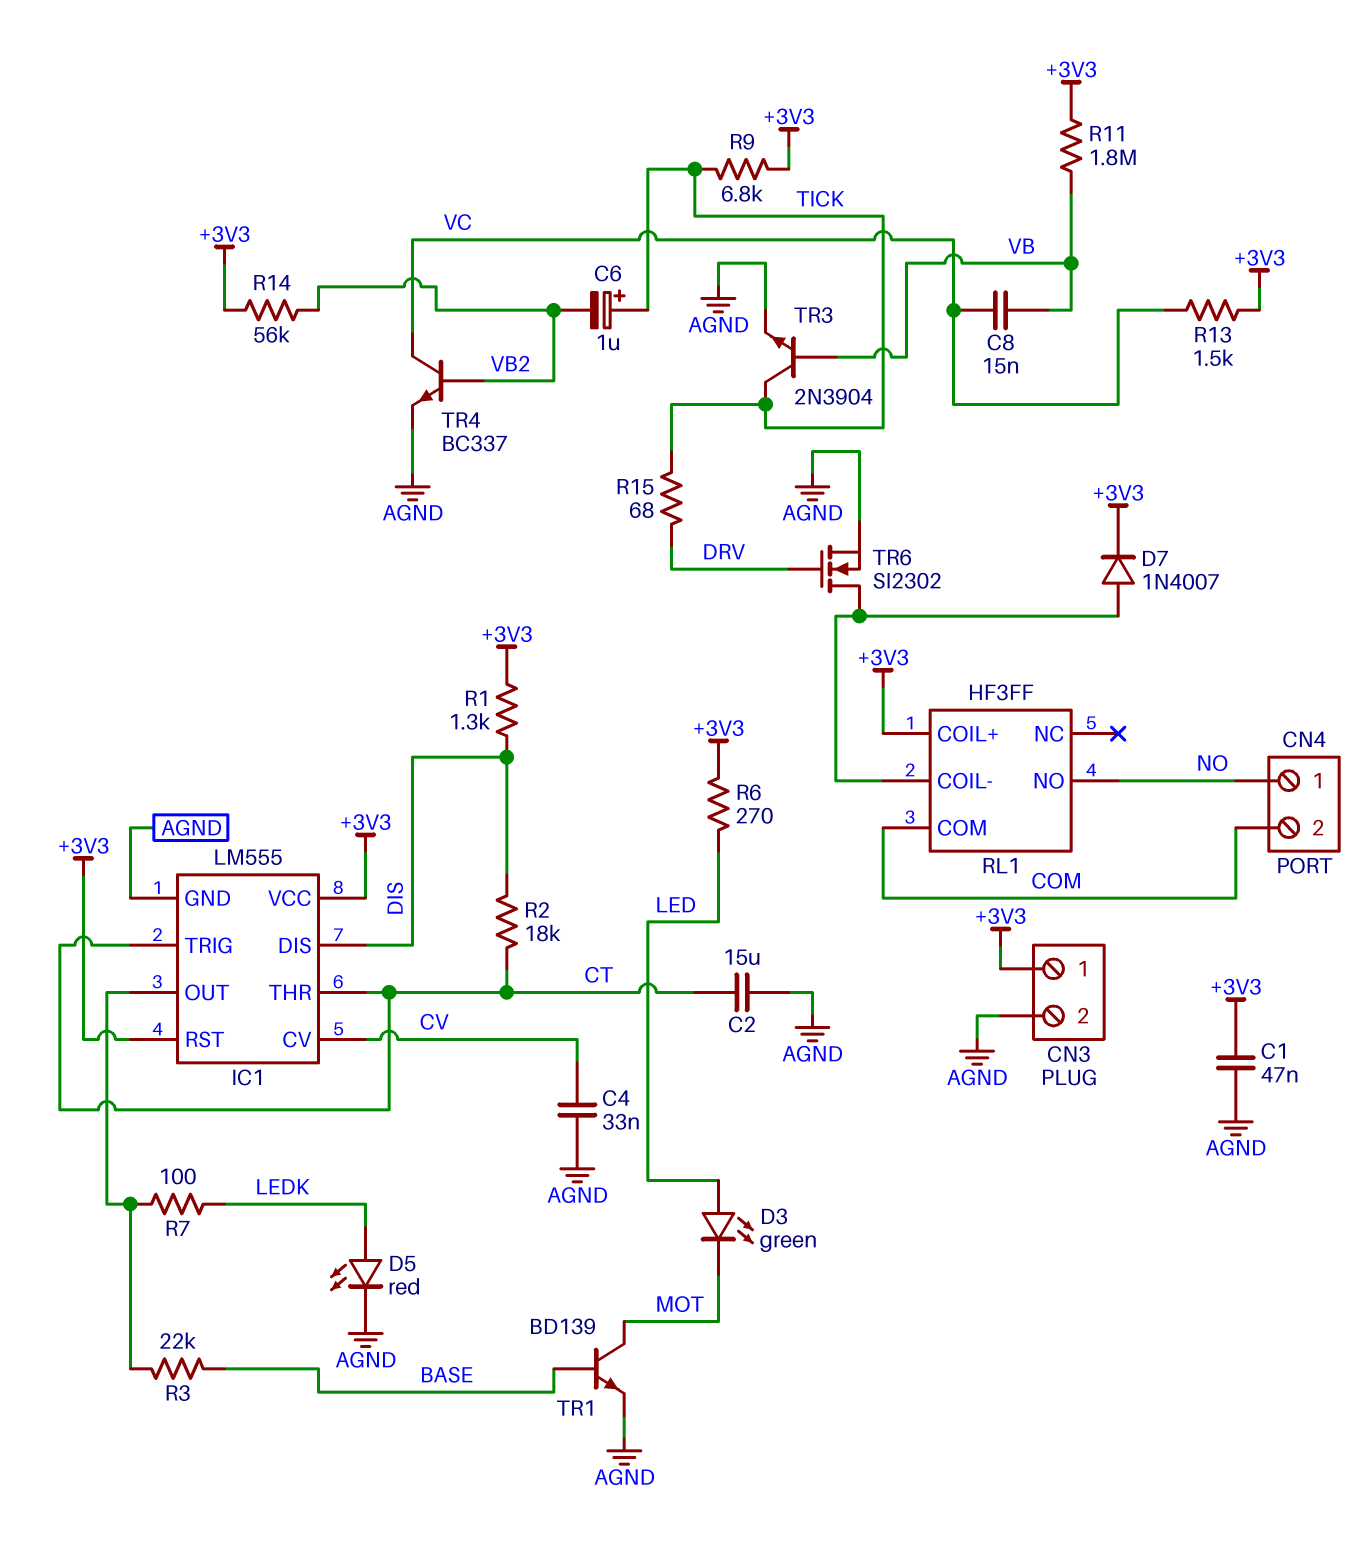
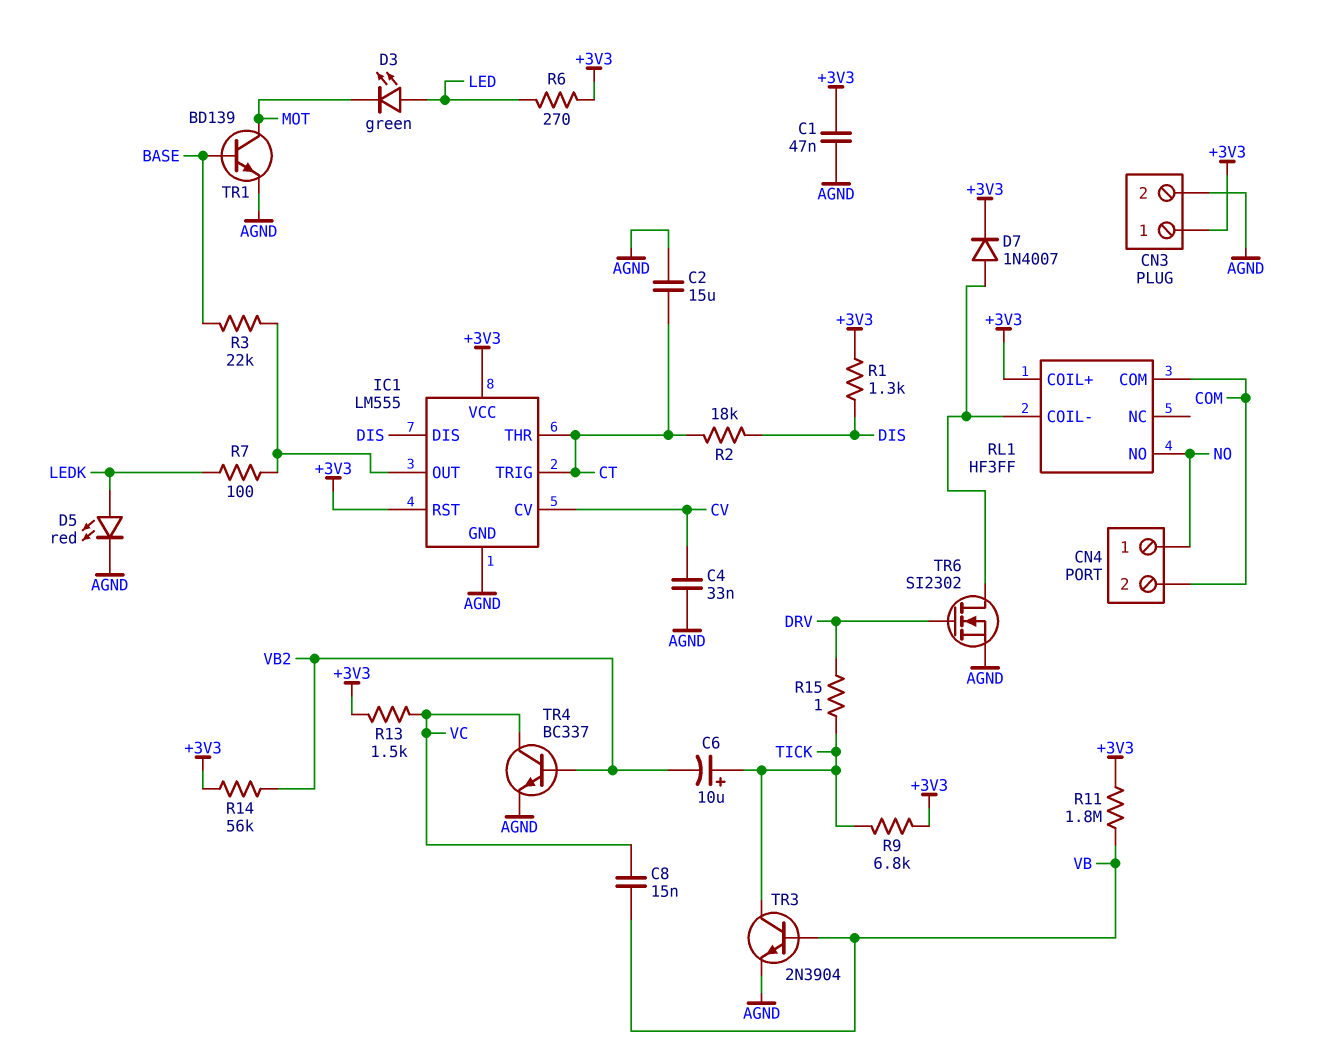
C6: 1uF (plus TICK, minus VB2) -> 10uF (plus TICK, minus VB2)
R15: 68 (DRV, TICK) -> 1 (DRV, TICK)

